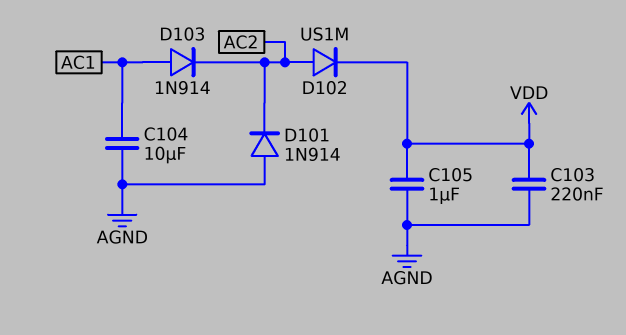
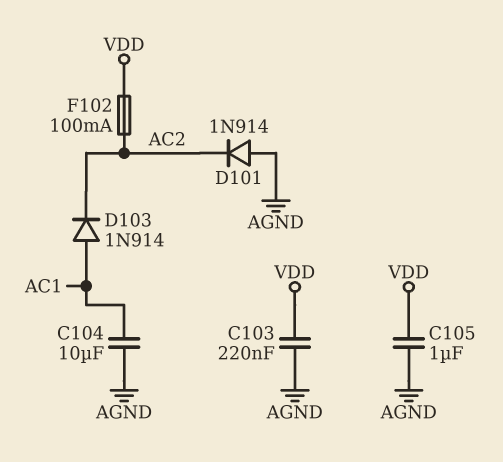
D102: diode US1M (A AC2, K VDD) -> none
F102: none -> 100mA (AC2, VDD)

